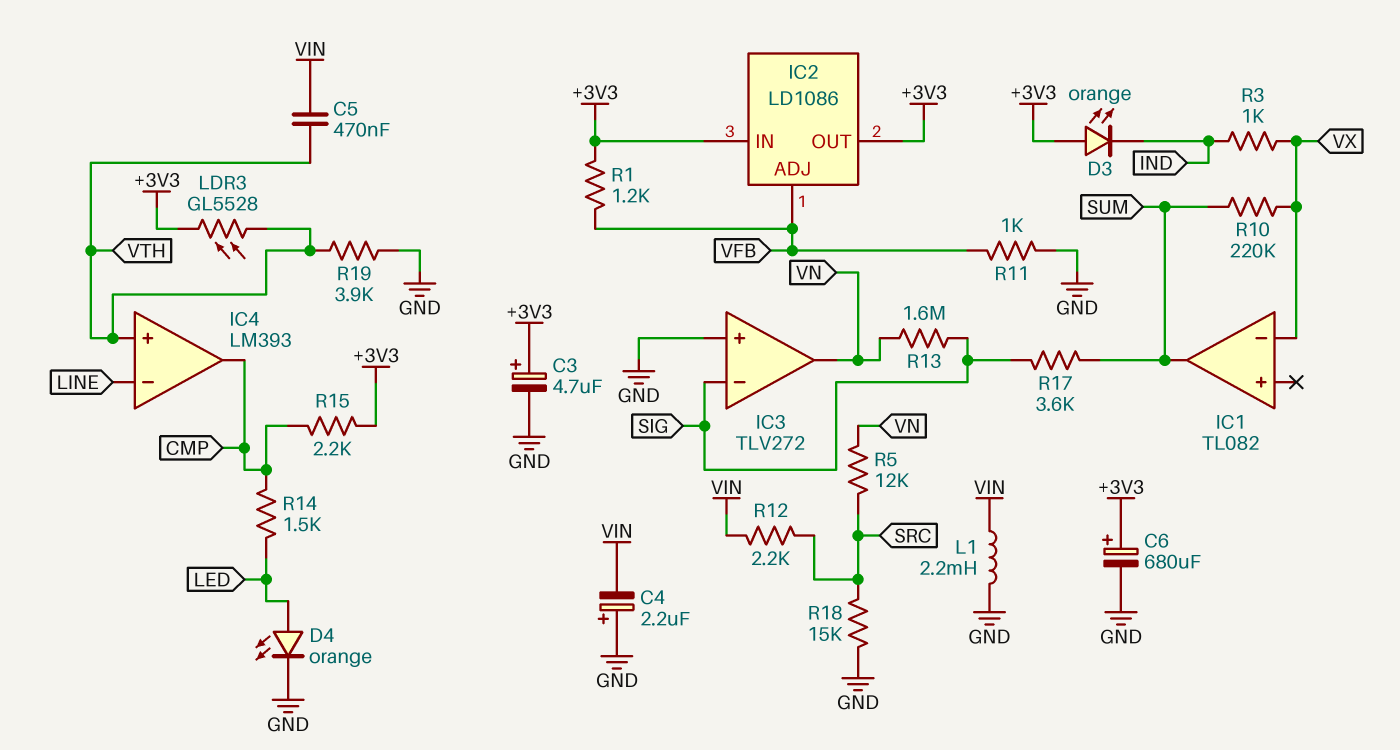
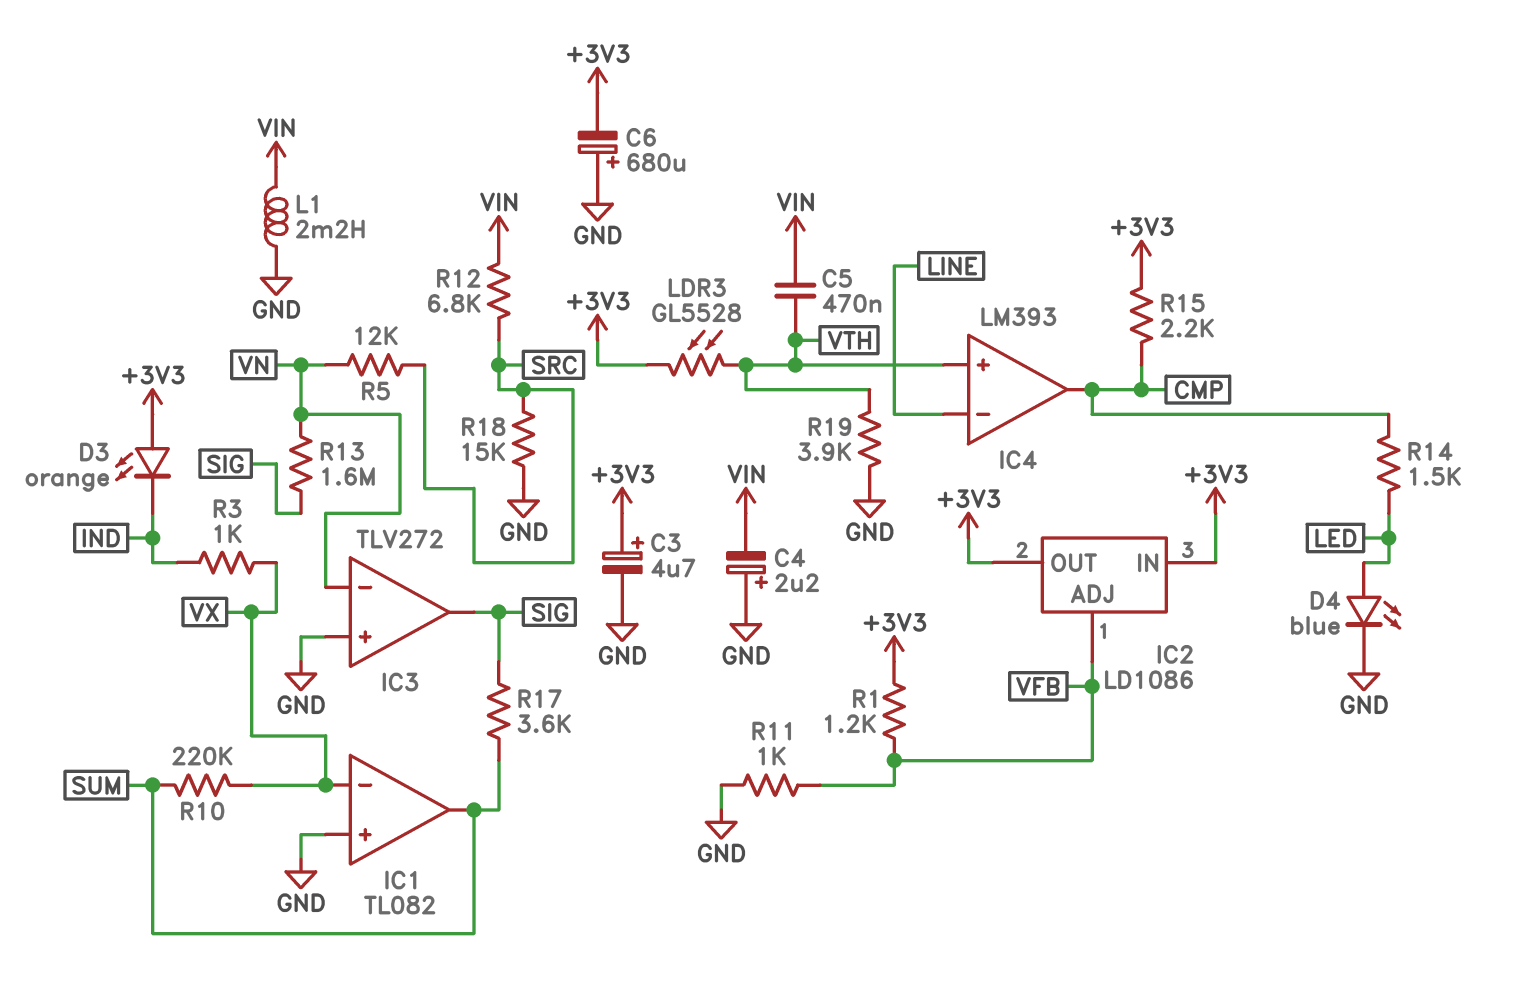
C6: 680uF (plus +3V3, minus GND) -> 680uF (plus GND, minus +3V3)
D4: LED orange (A LED, K GND) -> LED blue (A LED, K GND)
IC1 pin in+: none -> GND
IC3 pin in-: SIG -> VN
IC3 pin out: VN -> SIG
R12: 2.2k (SRC, VIN) -> 6.8k (SRC, VIN)

